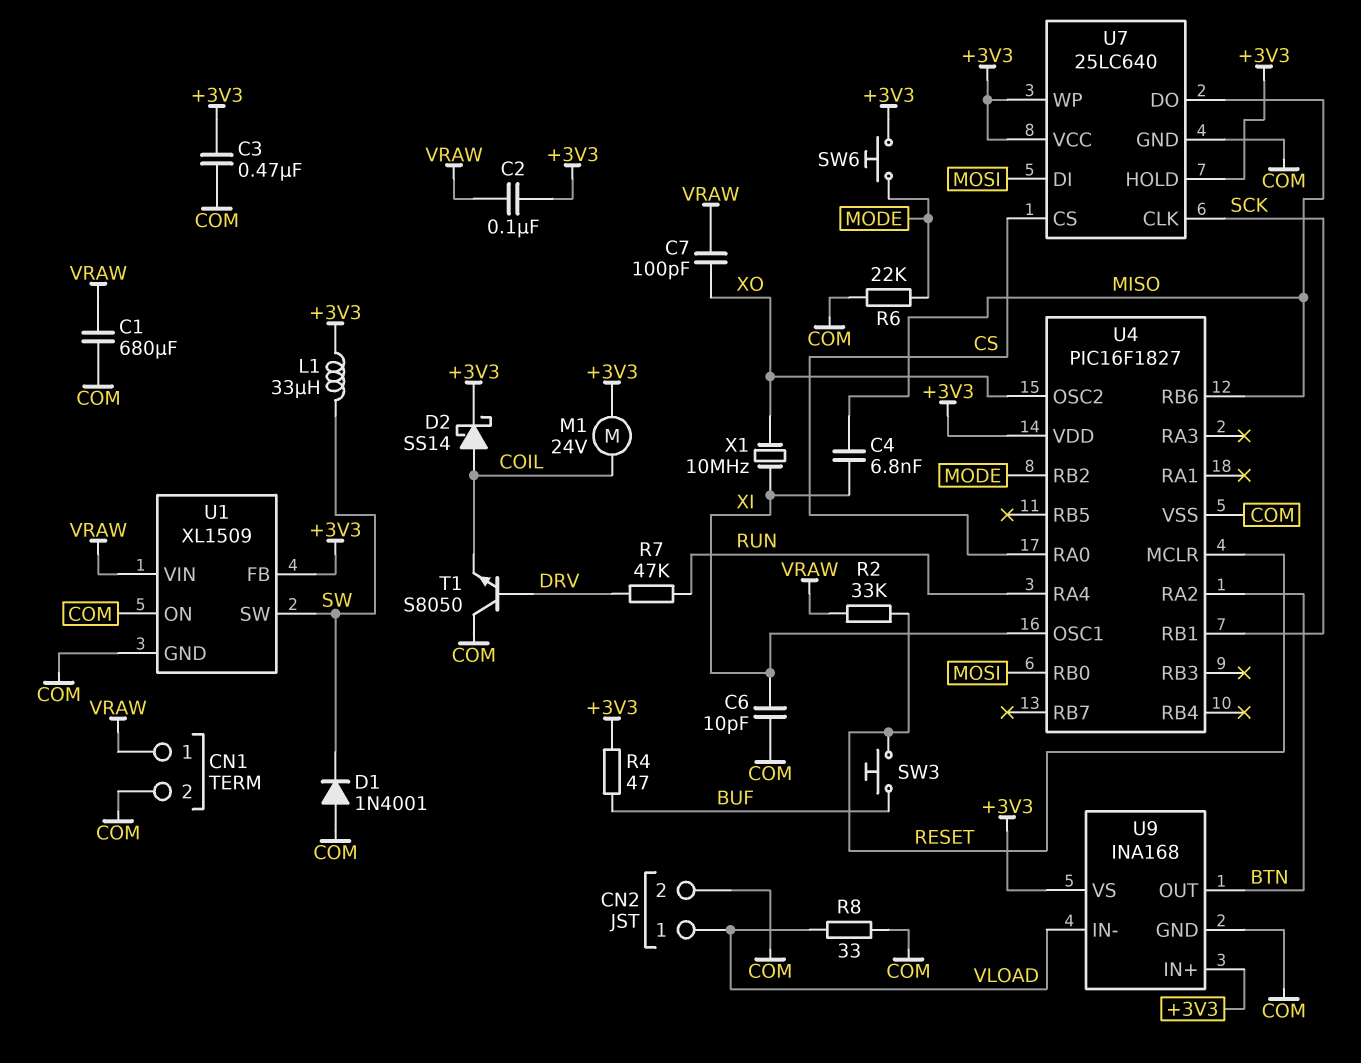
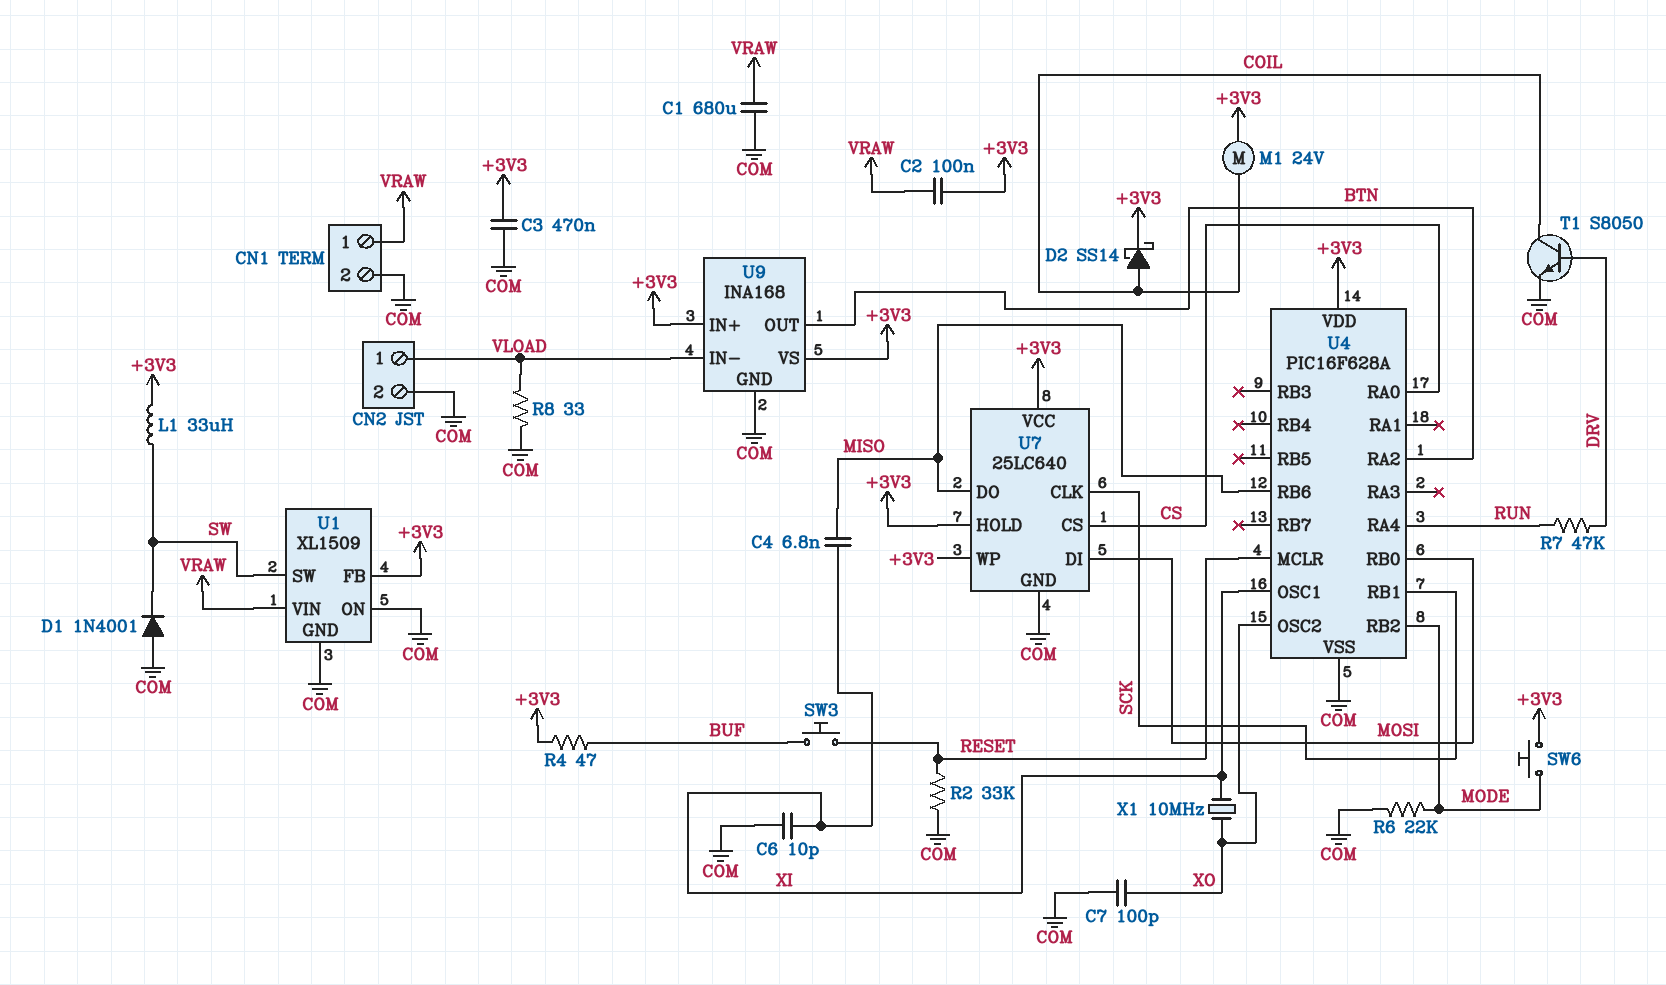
C7: 100pF (VRAW, XO) -> 100pF (COM, XO)
R2: 33k (RESET, VRAW) -> 33k (COM, RESET)
T1: NPN S8050 (B DRV, C COM, E COIL) -> NPN S8050 (B DRV, C COIL, E COM)
U4: PIC16F1827 -> PIC16F628A

